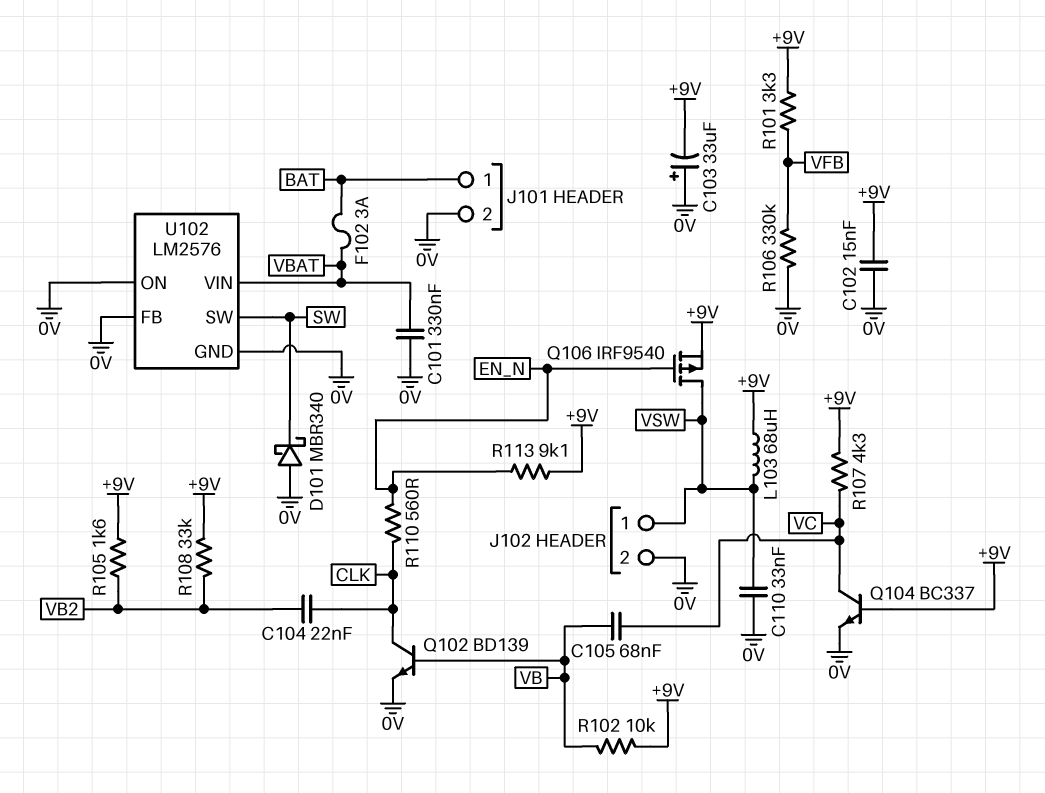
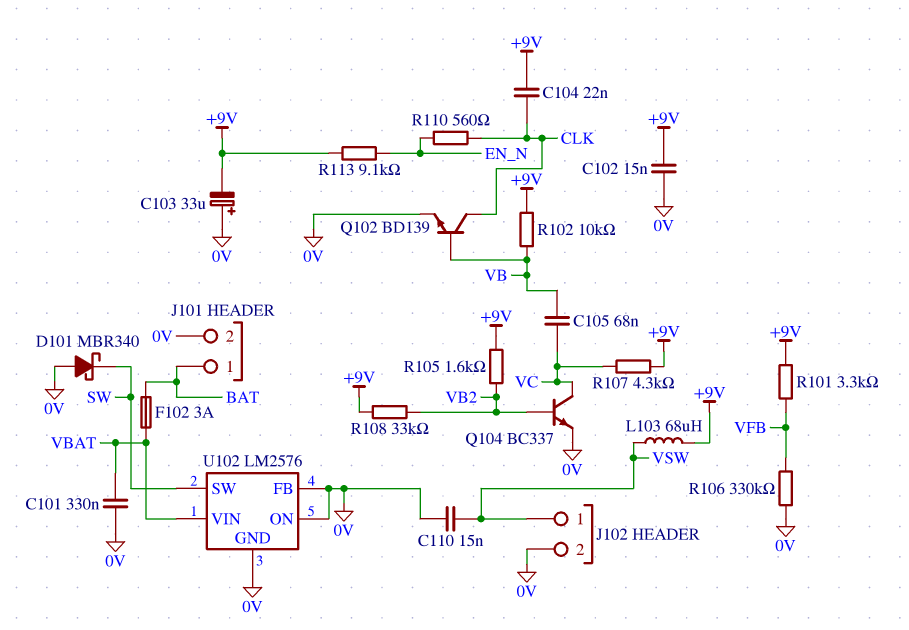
C104: 22nF (CLK, VB2) -> 22nF (+9V, CLK)
C110: 33nF (0V, VSW) -> 15nF (0V, VSW)
Q104: NPN BC337 (B +9V, C VC, E 0V) -> NPN BC337 (B VB2, C VC, E 0V)
Q106: PMOS IRF9540 (G EN_N, D VSW, S +9V) -> none

